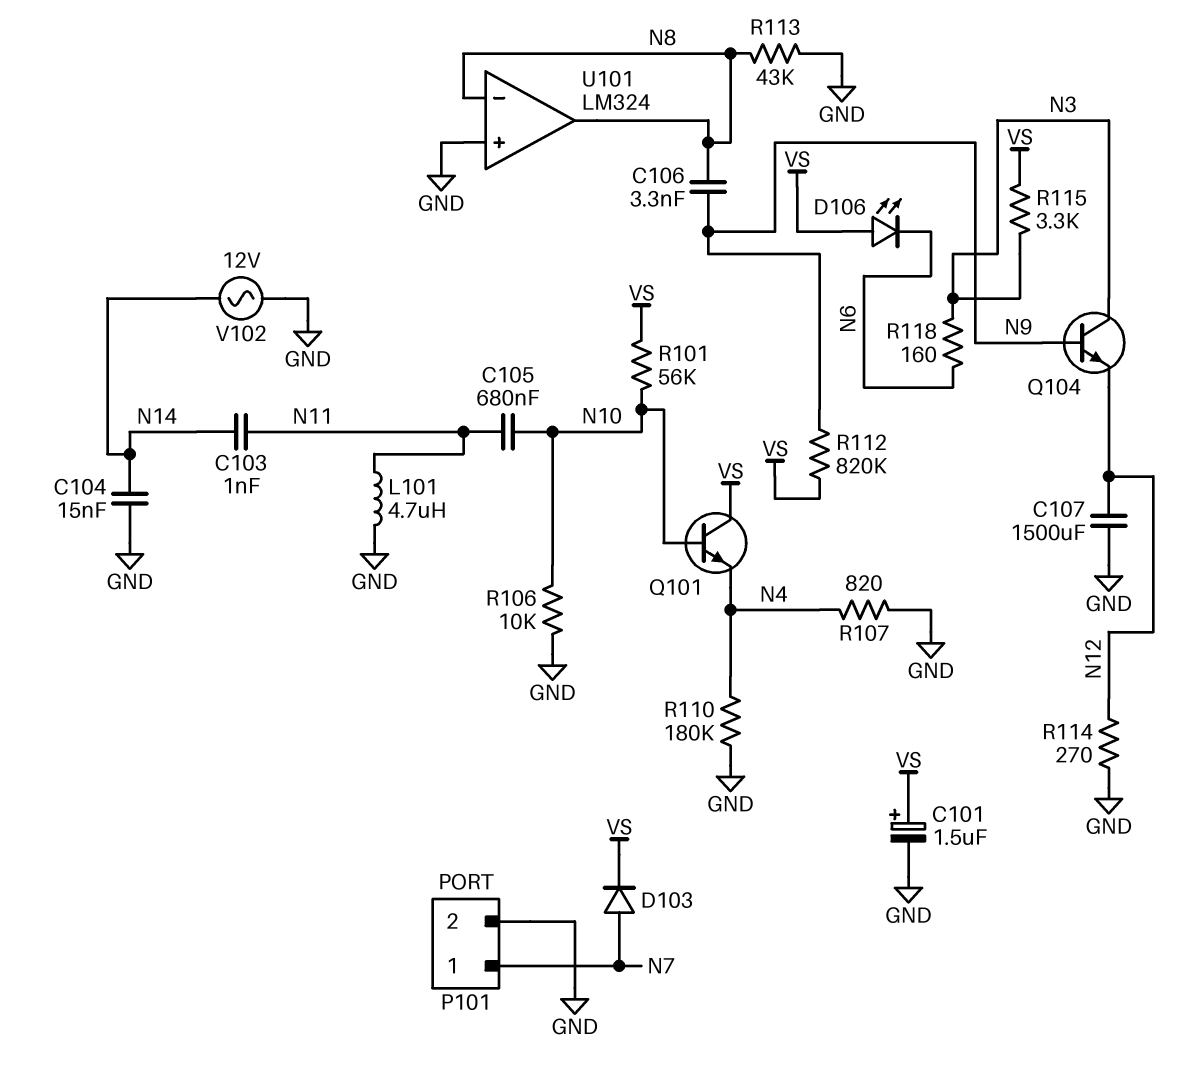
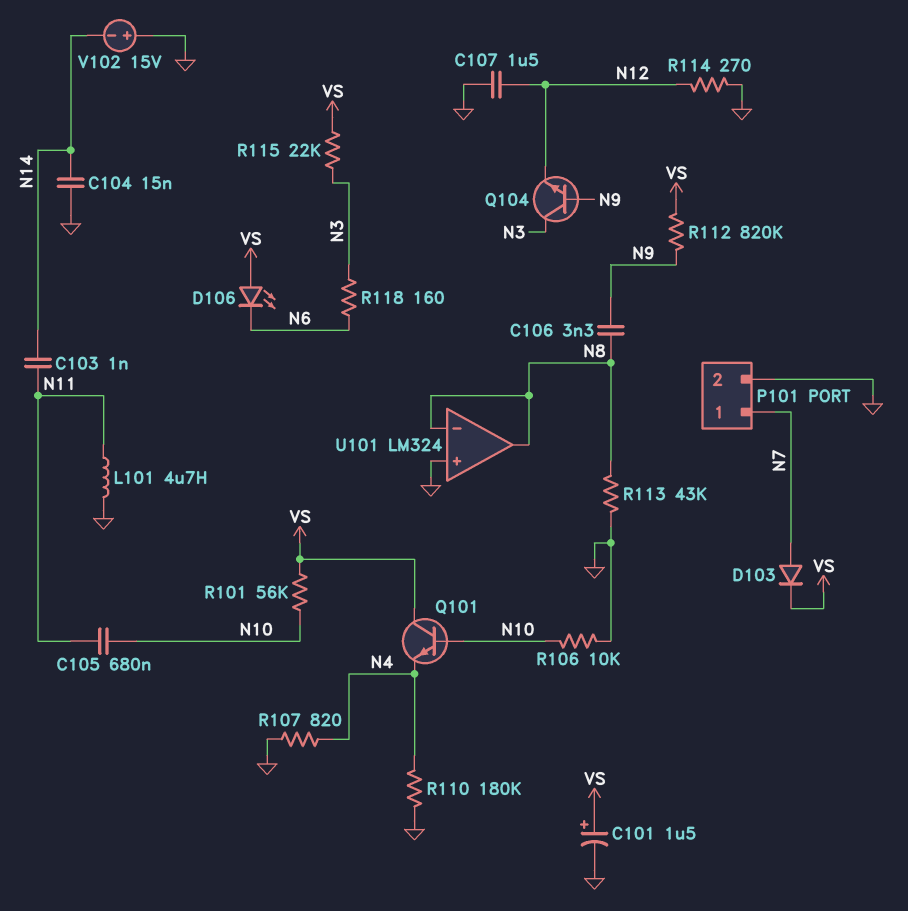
C107: 1500uF (GND, N12) -> 1.5uF (GND, N12)
R115: 3.3k (N3, VS) -> 22k (N3, VS)
V102: AC 12V (GND, N14) -> 15V (plus GND, minus N14)

